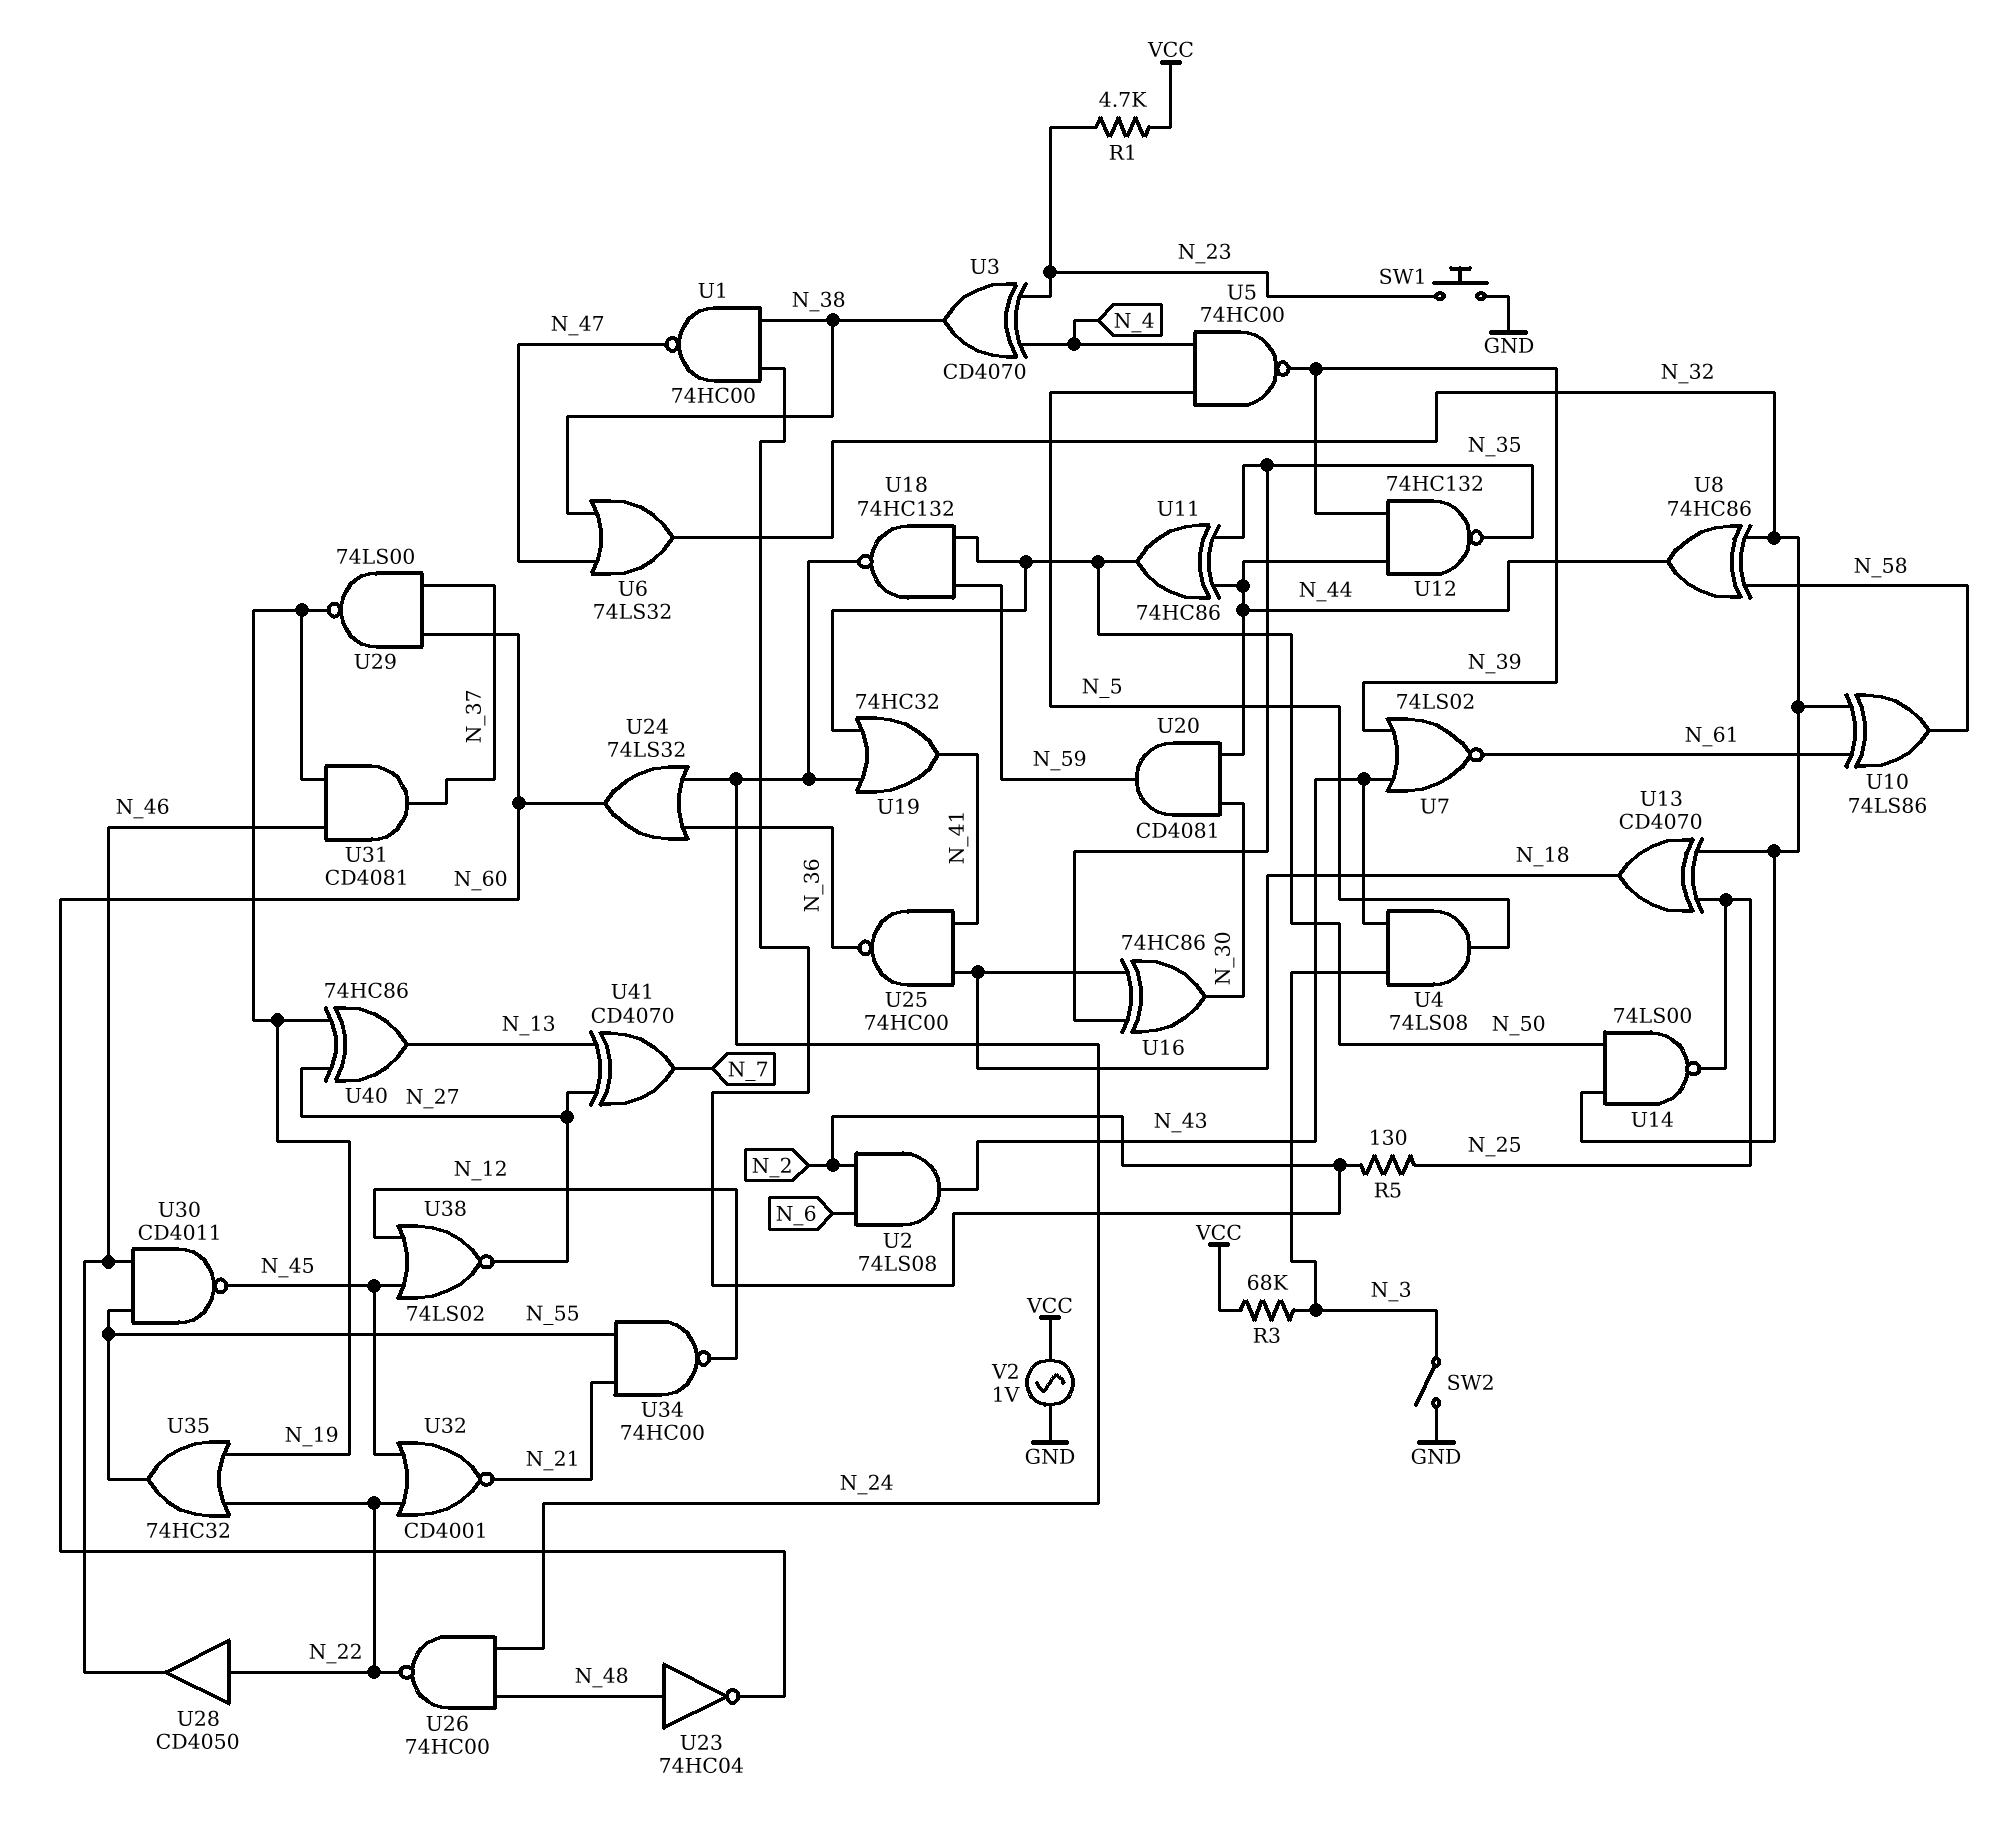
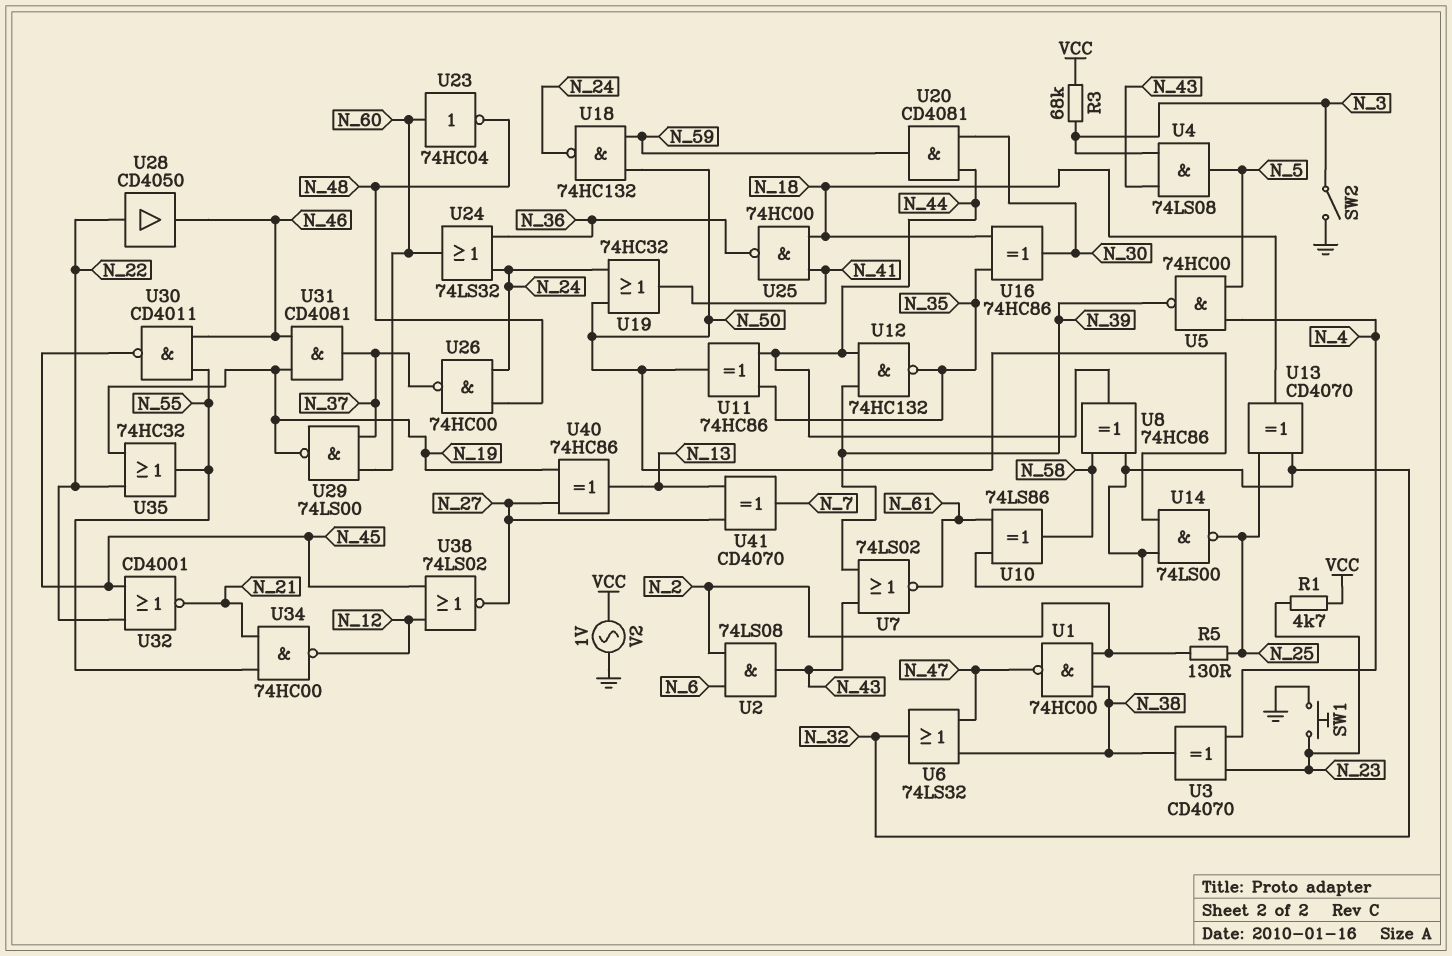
U23: NOT 74HC04 (in N_48, out N_60) -> NOT 74HC04 (in N_60, out N_48)
U26: NAND 74HC00 (in N_24, in N_48, out N_22) -> NAND 74HC00 (in N_24, in N_48, out N_37)

